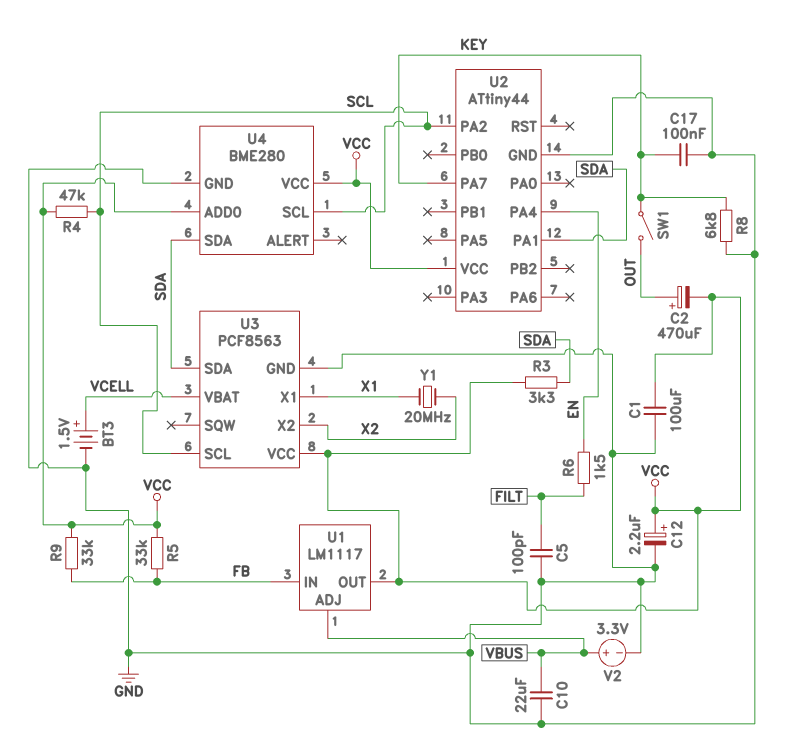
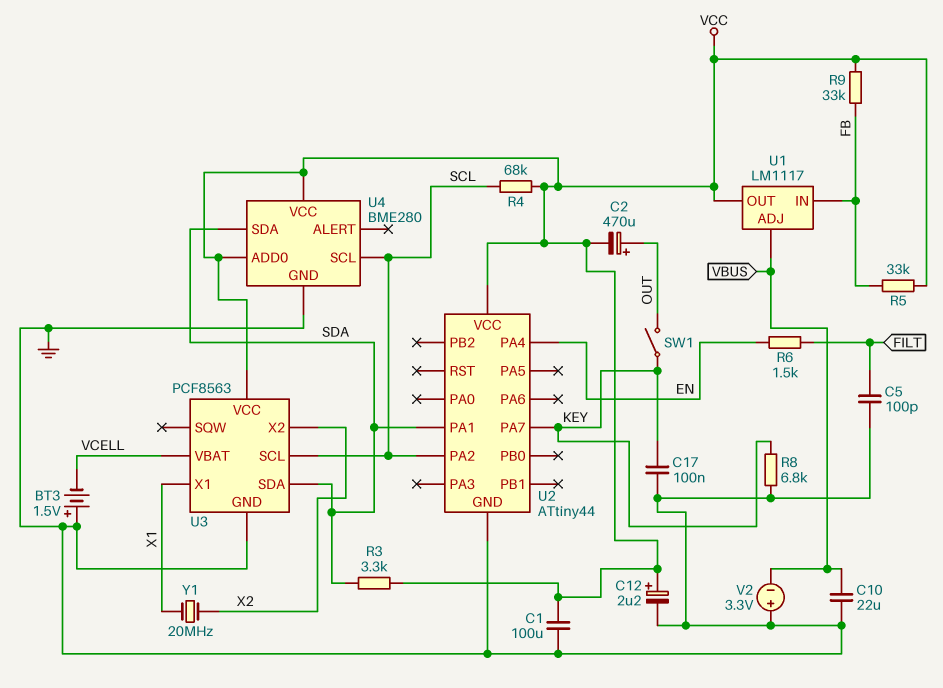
BT3: 1.5V (plus VCELL, minus GND) -> 1.5V (plus GND, minus VCELL)
R4: 47k (SCL, VCC) -> 68k (SCL, VCC)
V2: 3.3V (plus VBUS, minus GND) -> 3.3V (plus GND, minus VBUS)

